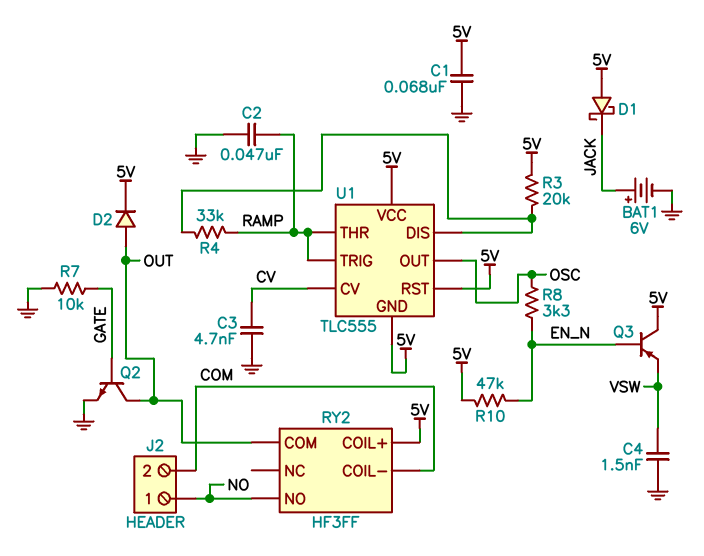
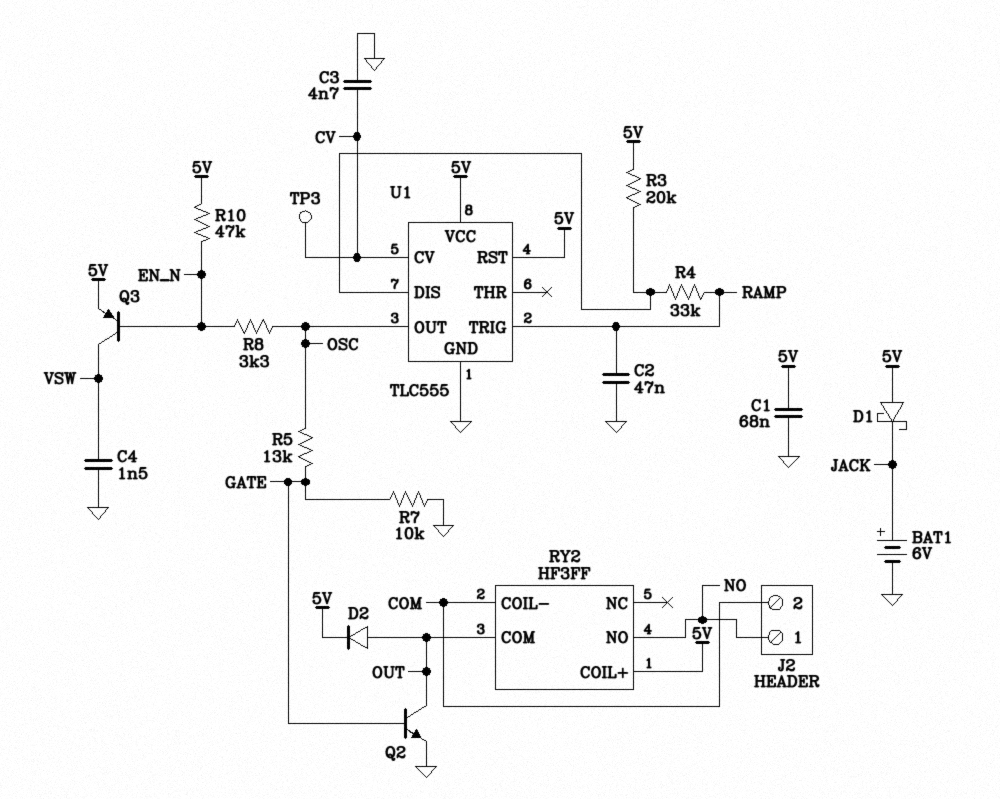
Q3: PNP (B EN_N, C 5V, E VSW) -> PNP (B EN_N, C VSW, E 5V)
R5: none -> 13k (GATE, OSC)
TP3: none -> test point (CV)
U1 pin GND: 5V -> GND
U1 pin THR: RAMP -> none

